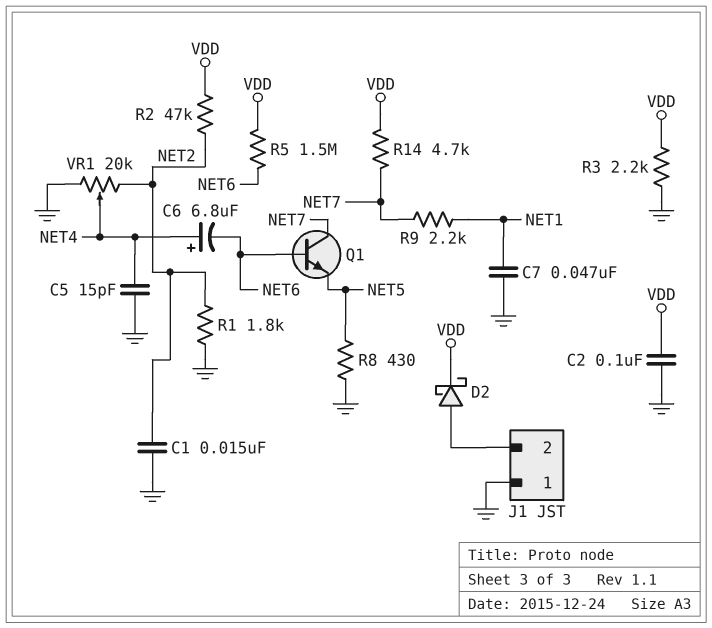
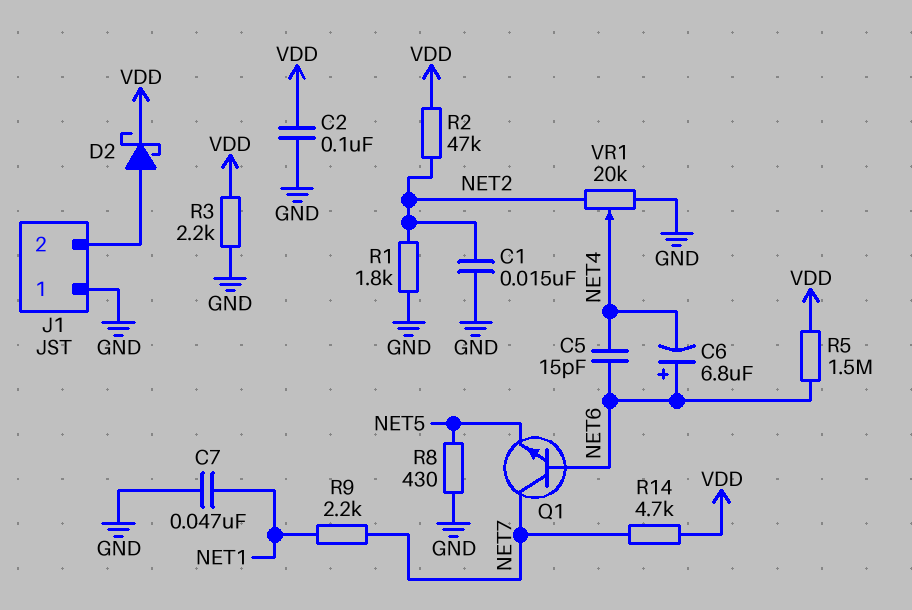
C5: 15pF (GND, NET4) -> 15pF (NET4, NET6)
C6: 6.8uF (plus NET4, minus NET6) -> 6.8uF (plus NET6, minus NET4)

